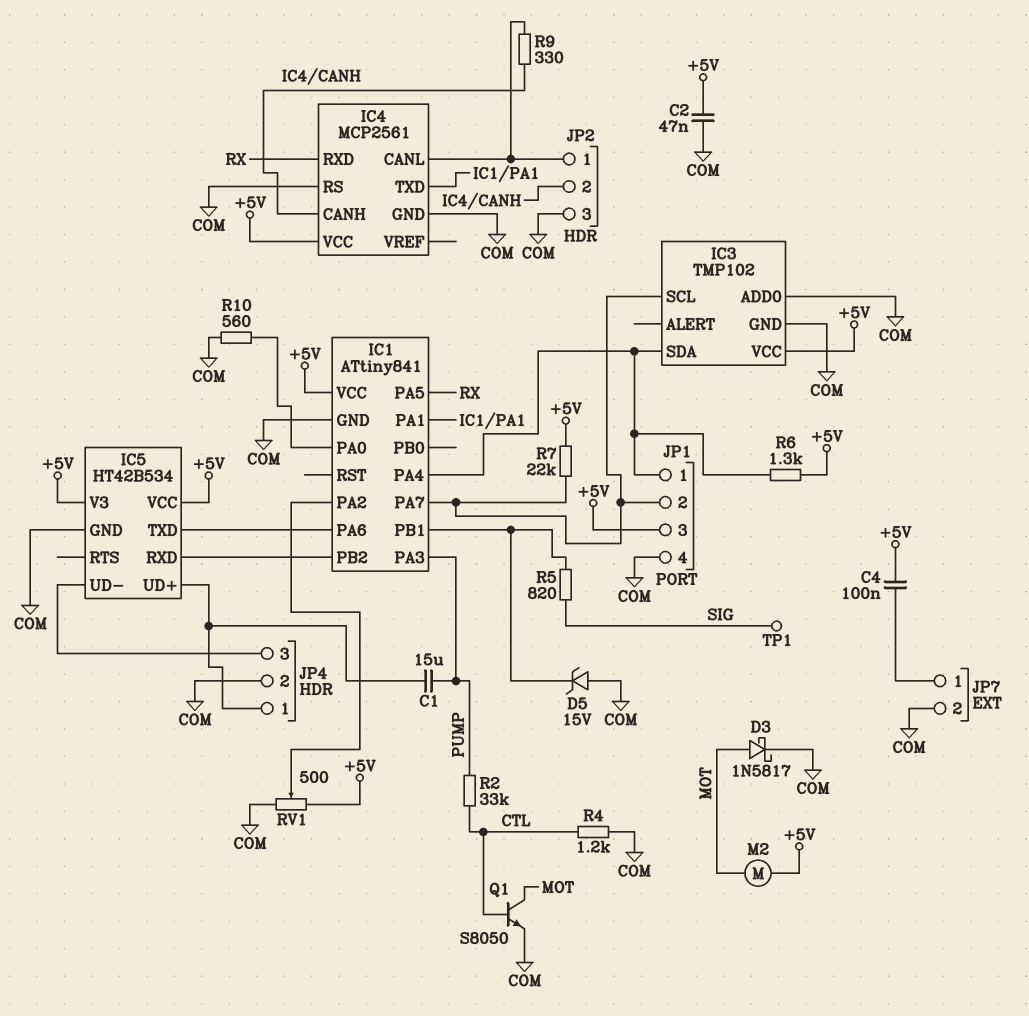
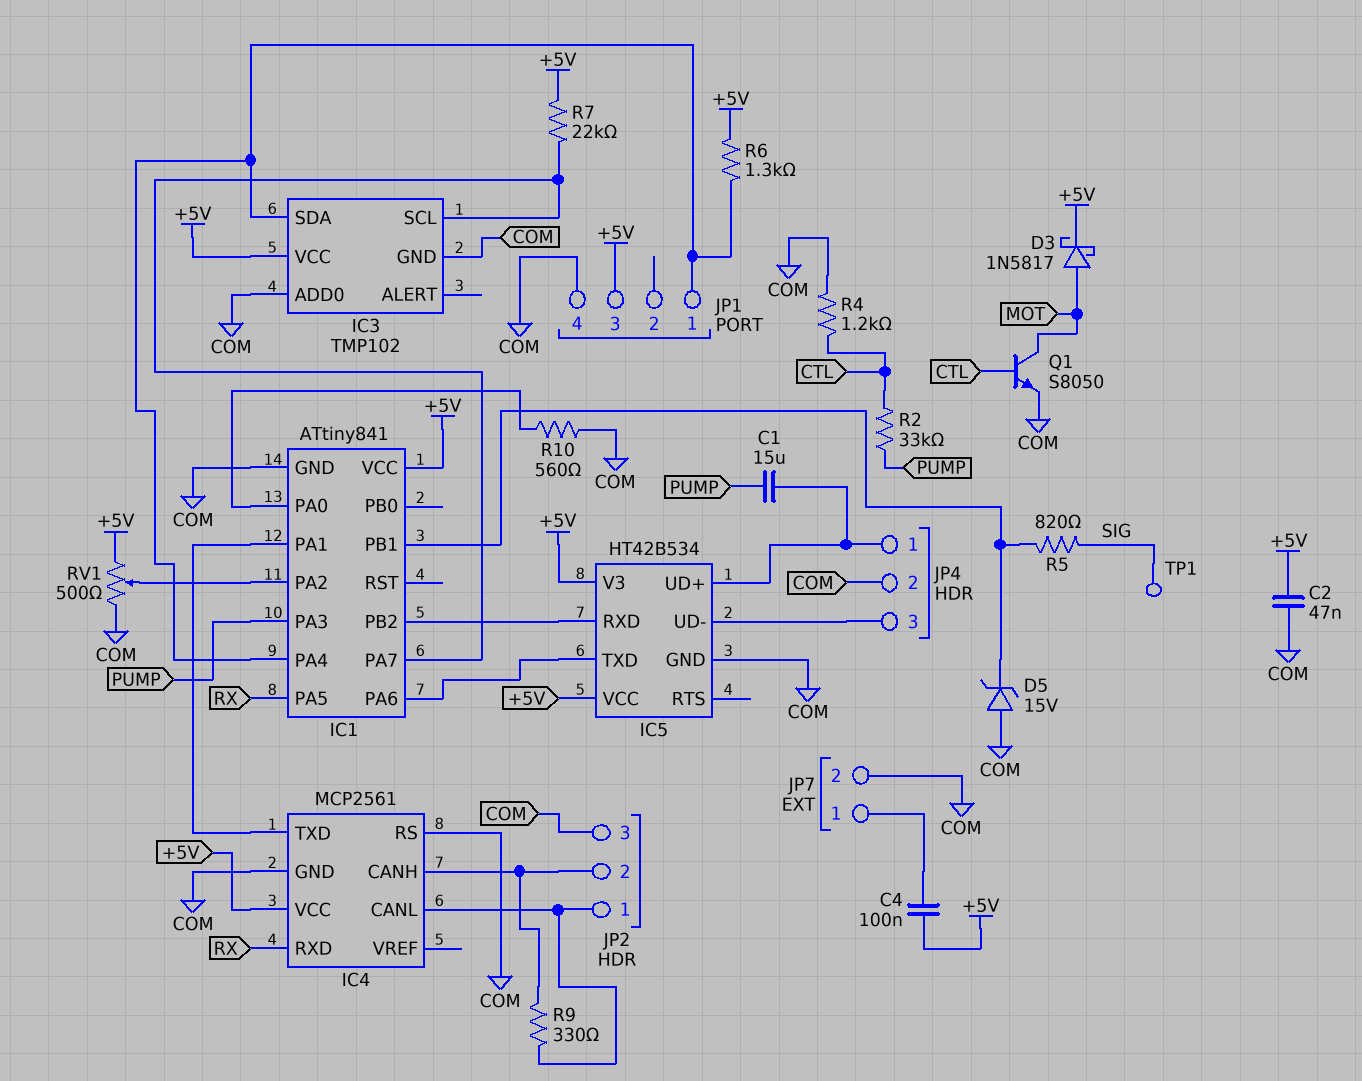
D3: schottky 1N5817 (A MOT, K COM) -> schottky 1N5817 (A MOT, K +5V)
JP1 pin 2: IC1/PA7 -> none
M2: motor (+5V, MOT) -> none

